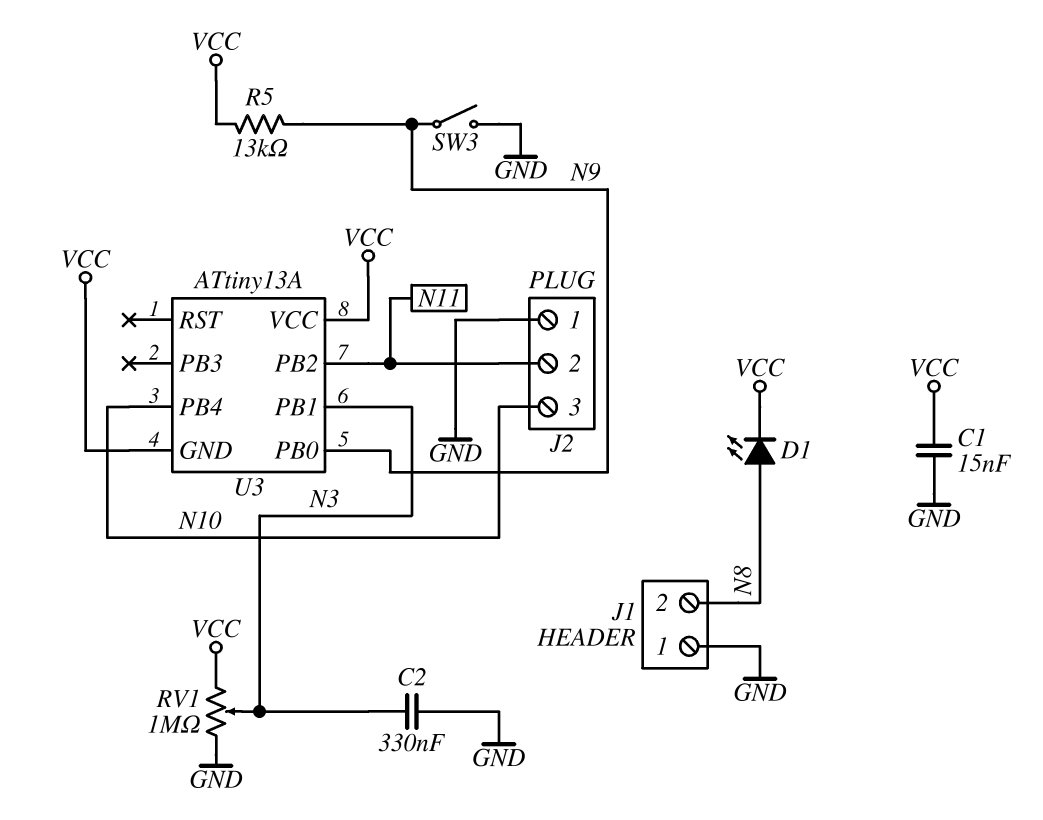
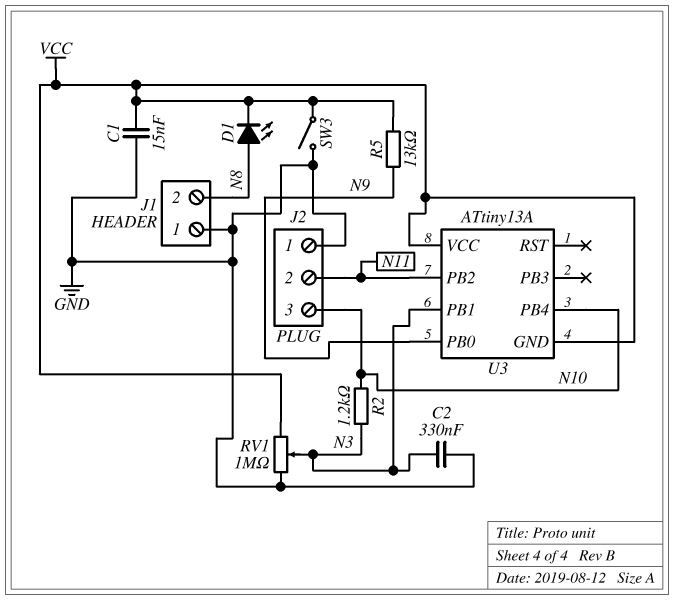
R2: none -> 1.2k (N3, N10)
SW3: switch (GND, N9) -> switch (GND, VCC)

